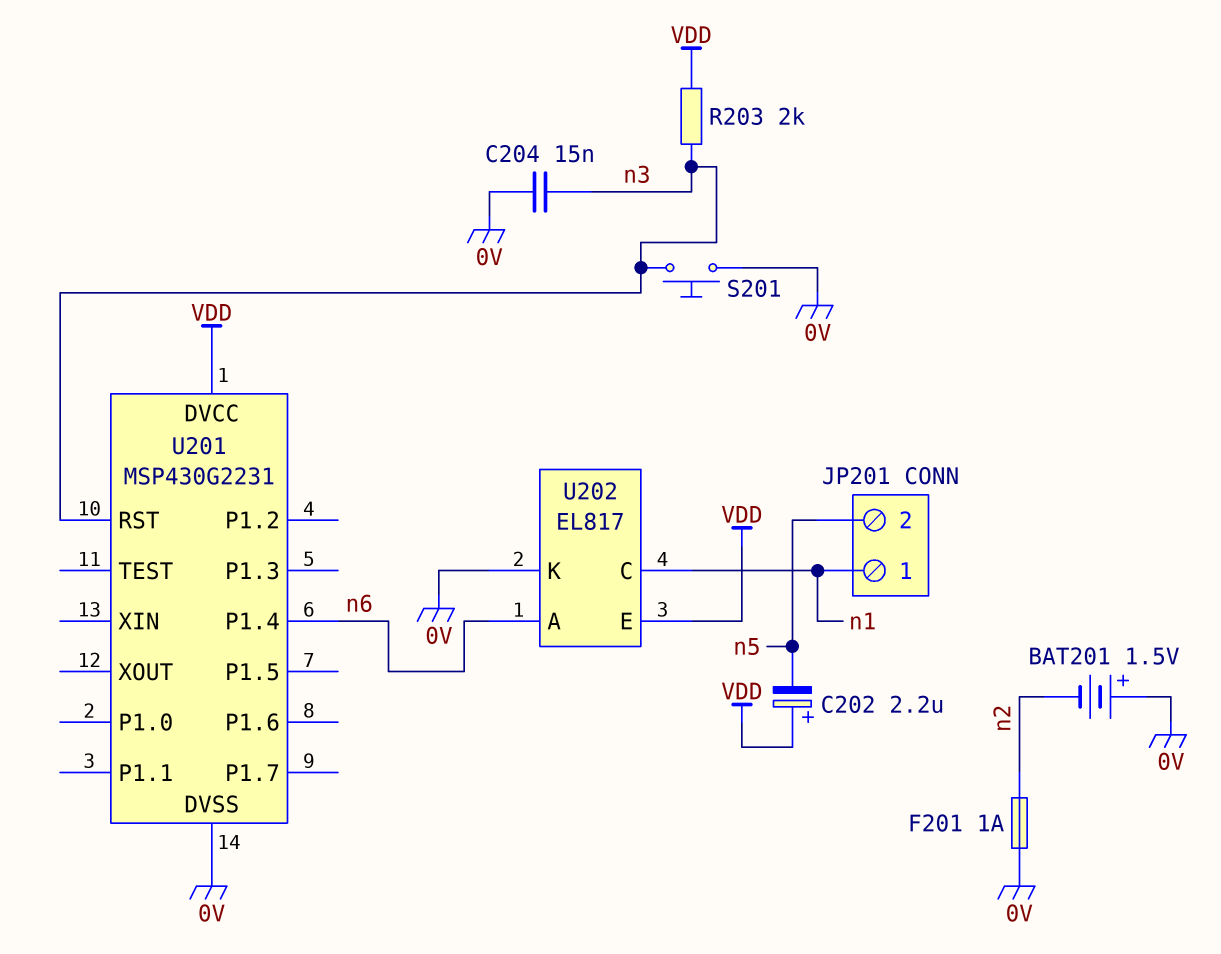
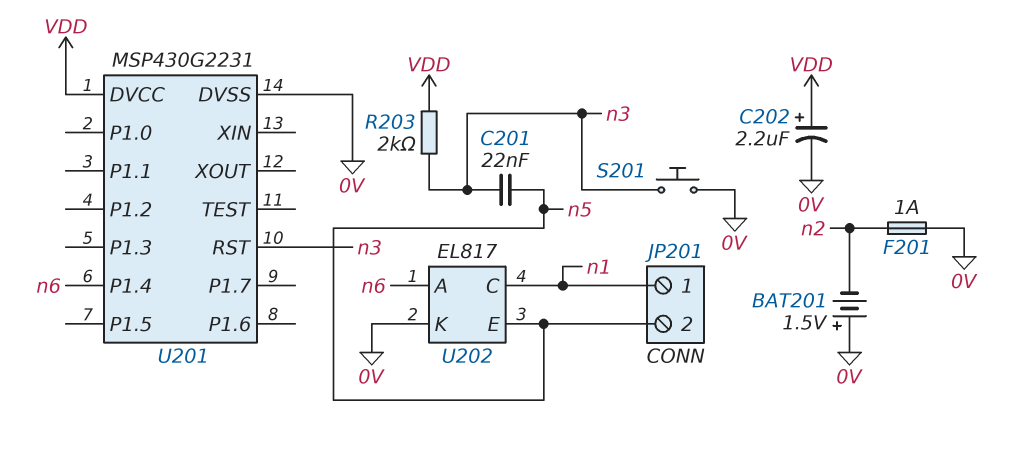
C201: none -> 22nF (n3, n5)
C202: 2.2uF (plus VDD, minus n5) -> 2.2uF (plus VDD, minus 0V)
C204: 15nF (0V, n3) -> none
U202 pin E: VDD -> n5

